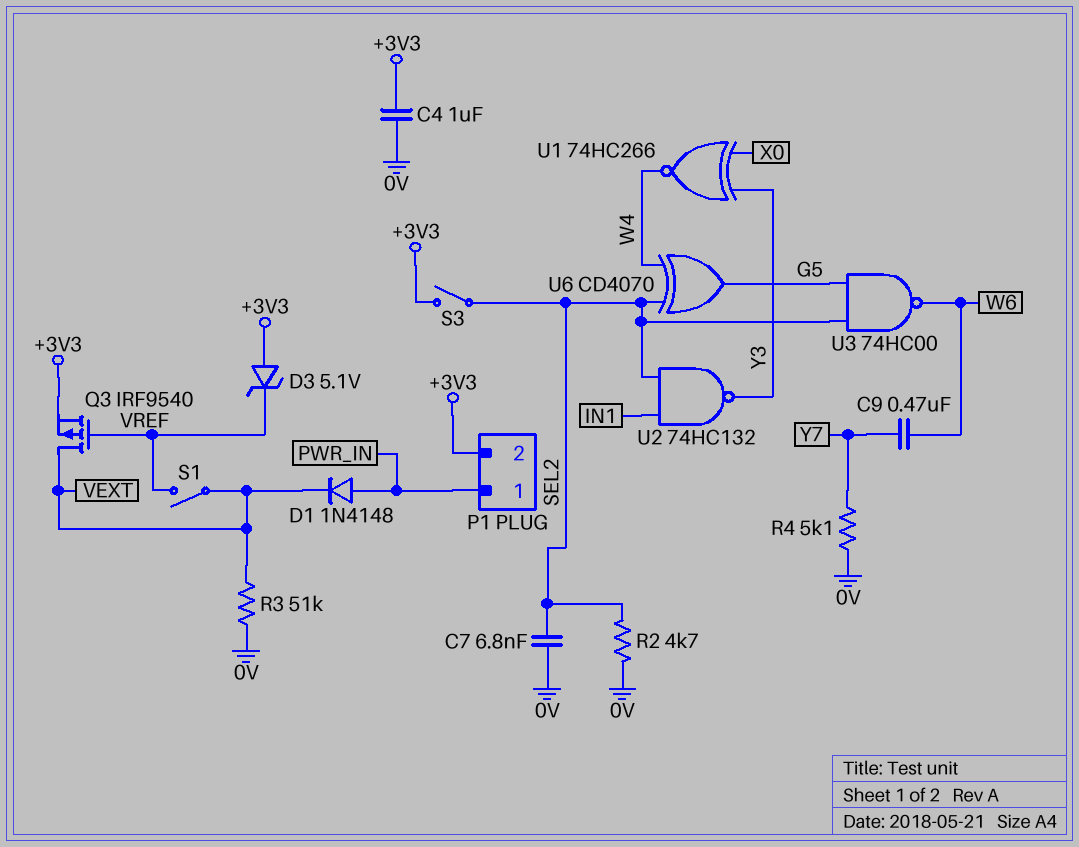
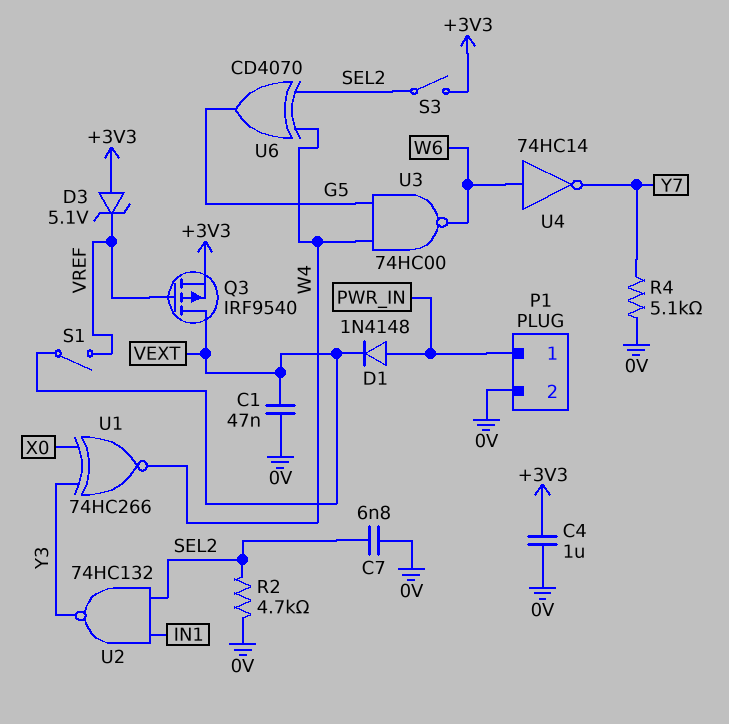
C1: none -> 47nF (0V, VEXT)
C9: 470nF (W6, Y7) -> none
P1 pin 2: +3V3 -> 0V
R3: 51k (0V, VEXT) -> none
U3: NAND 74HC00 (in G5, in SEL2, out W6) -> NAND 74HC00 (in G5, in W4, out W6)
U4: none -> NOT 74HC14 (in W6, out Y7)

